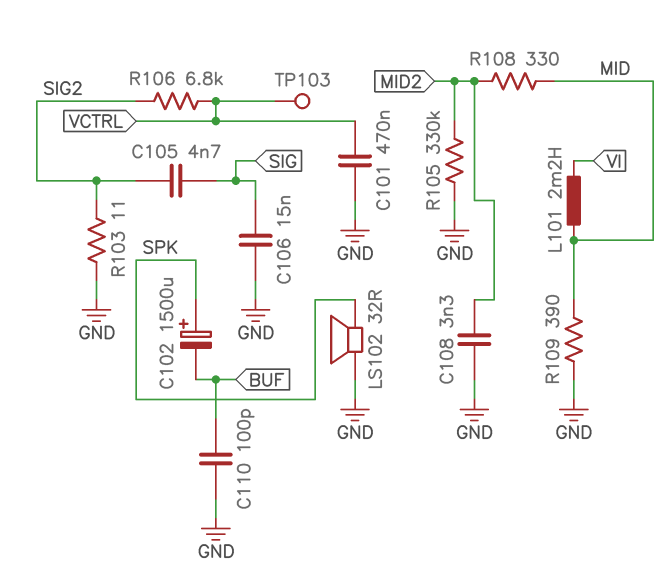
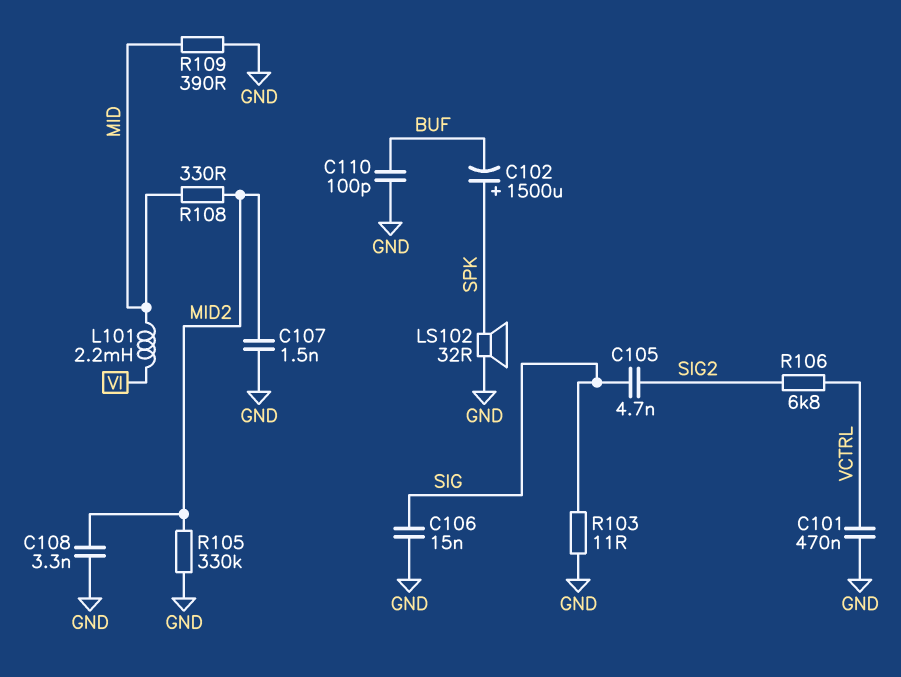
C107: none -> 1.5nF (GND, MID2)
R103: 11 (GND, SIG2) -> 11 (GND, SIG)
TP103: test point (VCTRL) -> none

